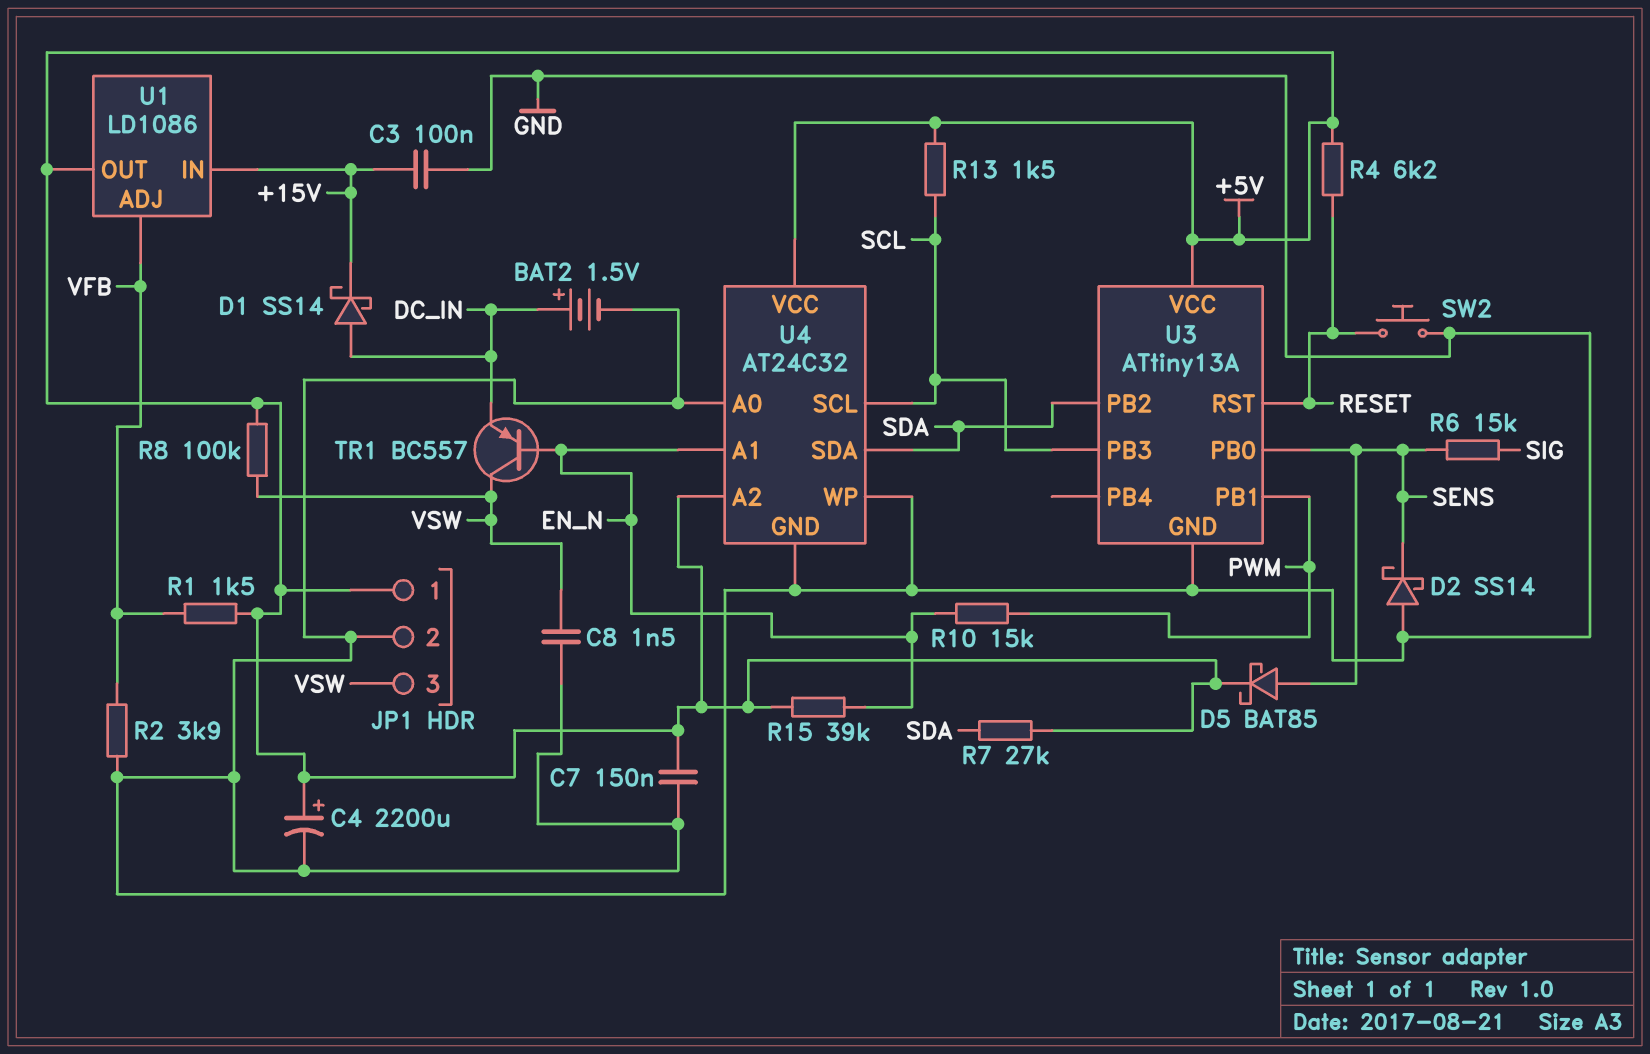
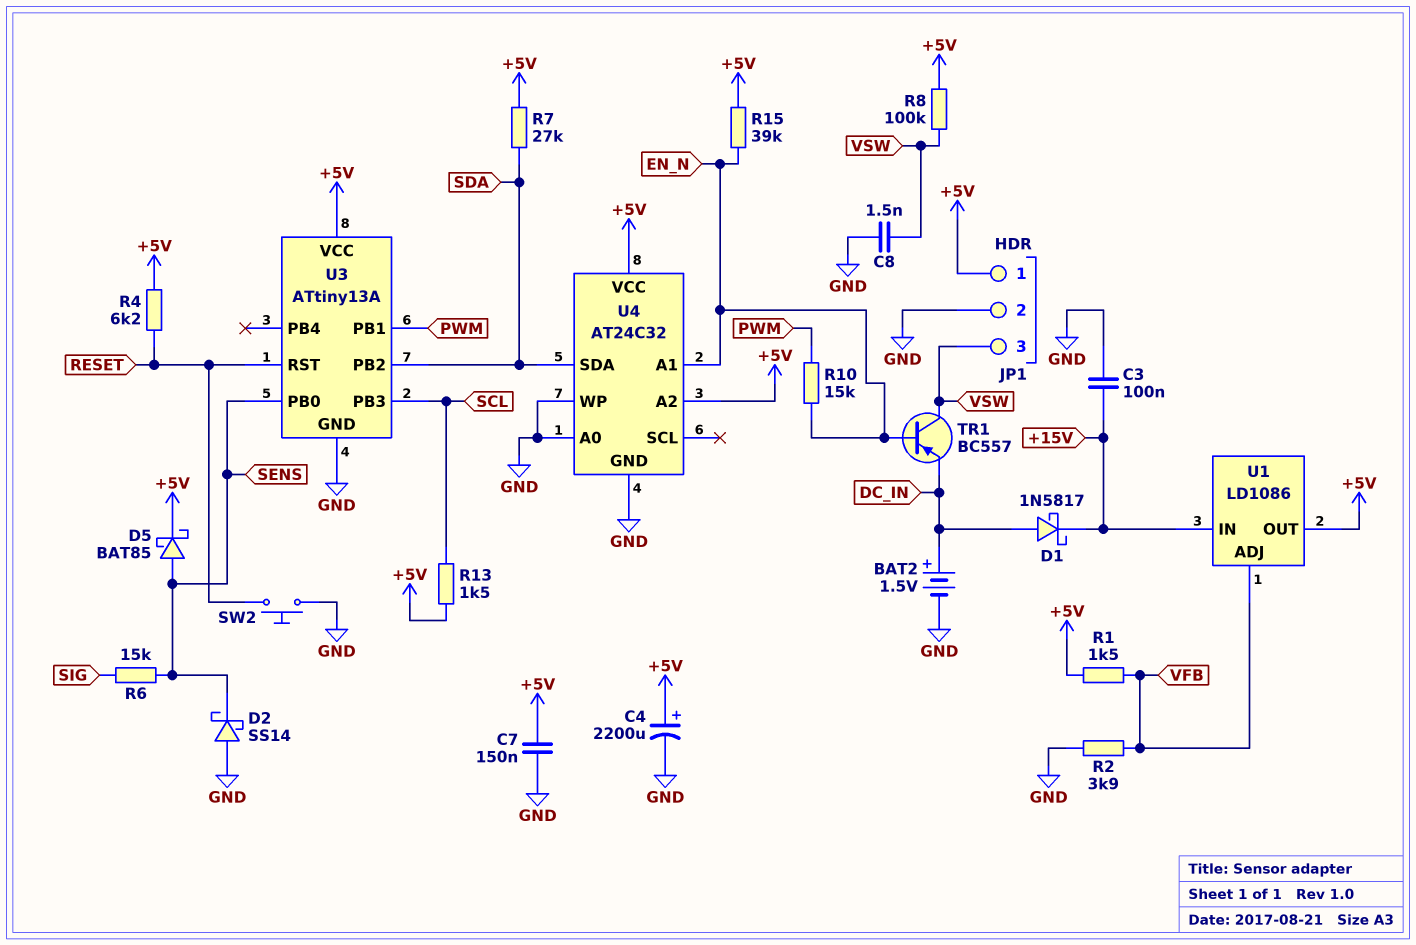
D1: schottky SS14 (A DC_IN, K +15V) -> schottky 1N5817 (A DC_IN, K +15V)
U4 pin SCL: SCL -> none

